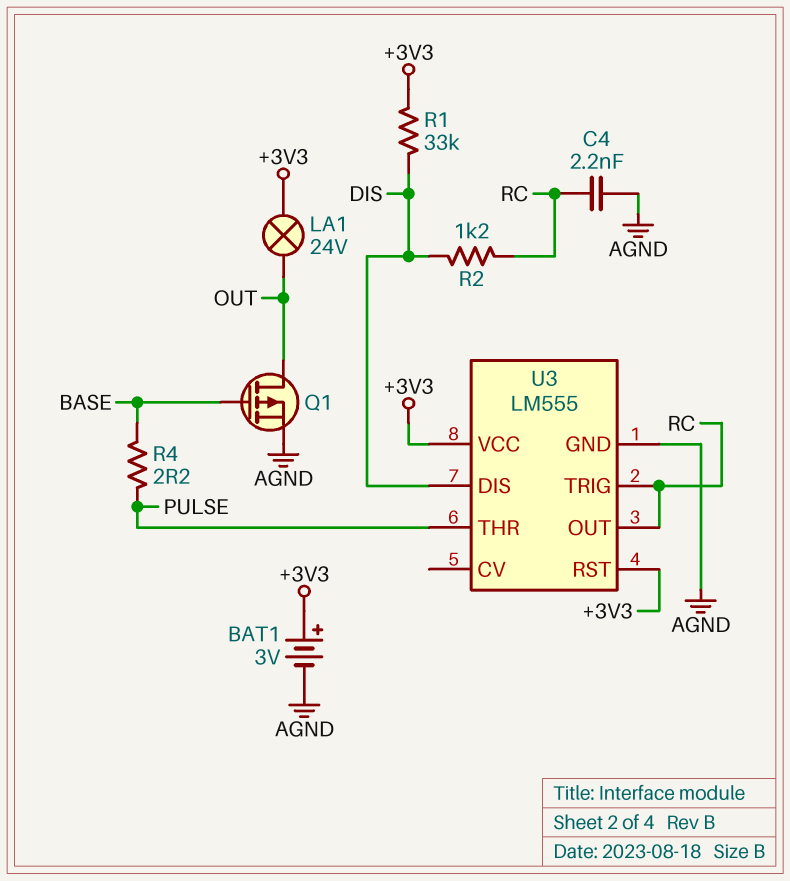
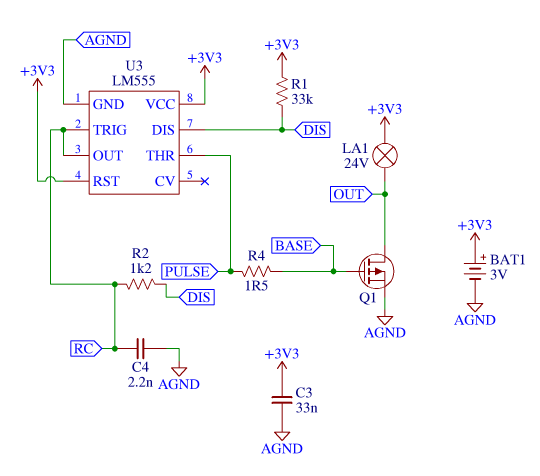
C3: none -> 33nF (+3V3, AGND)
R4: 2.2 (BASE, PULSE) -> 1.5 (BASE, PULSE)

